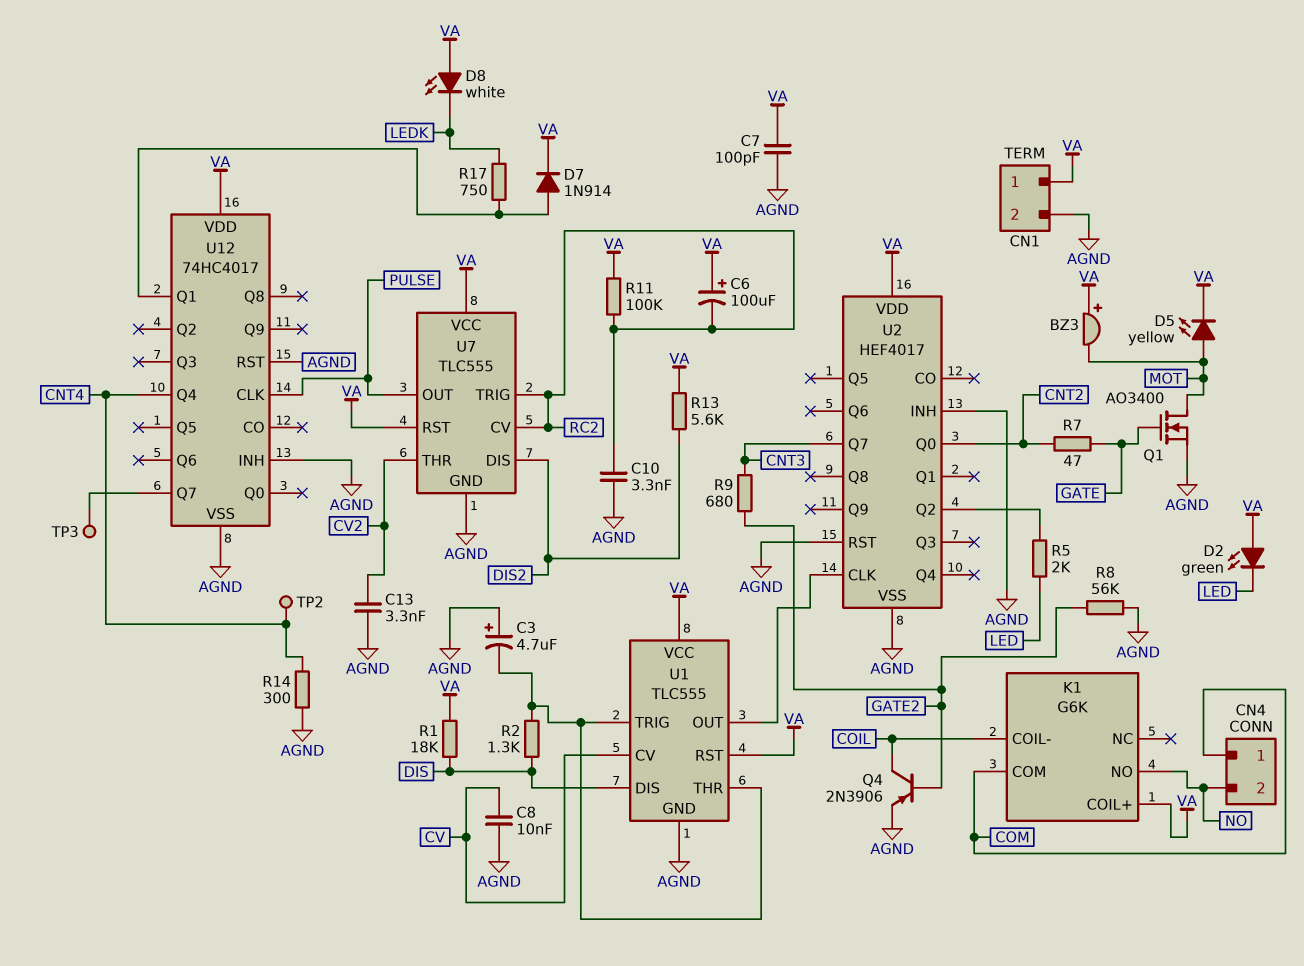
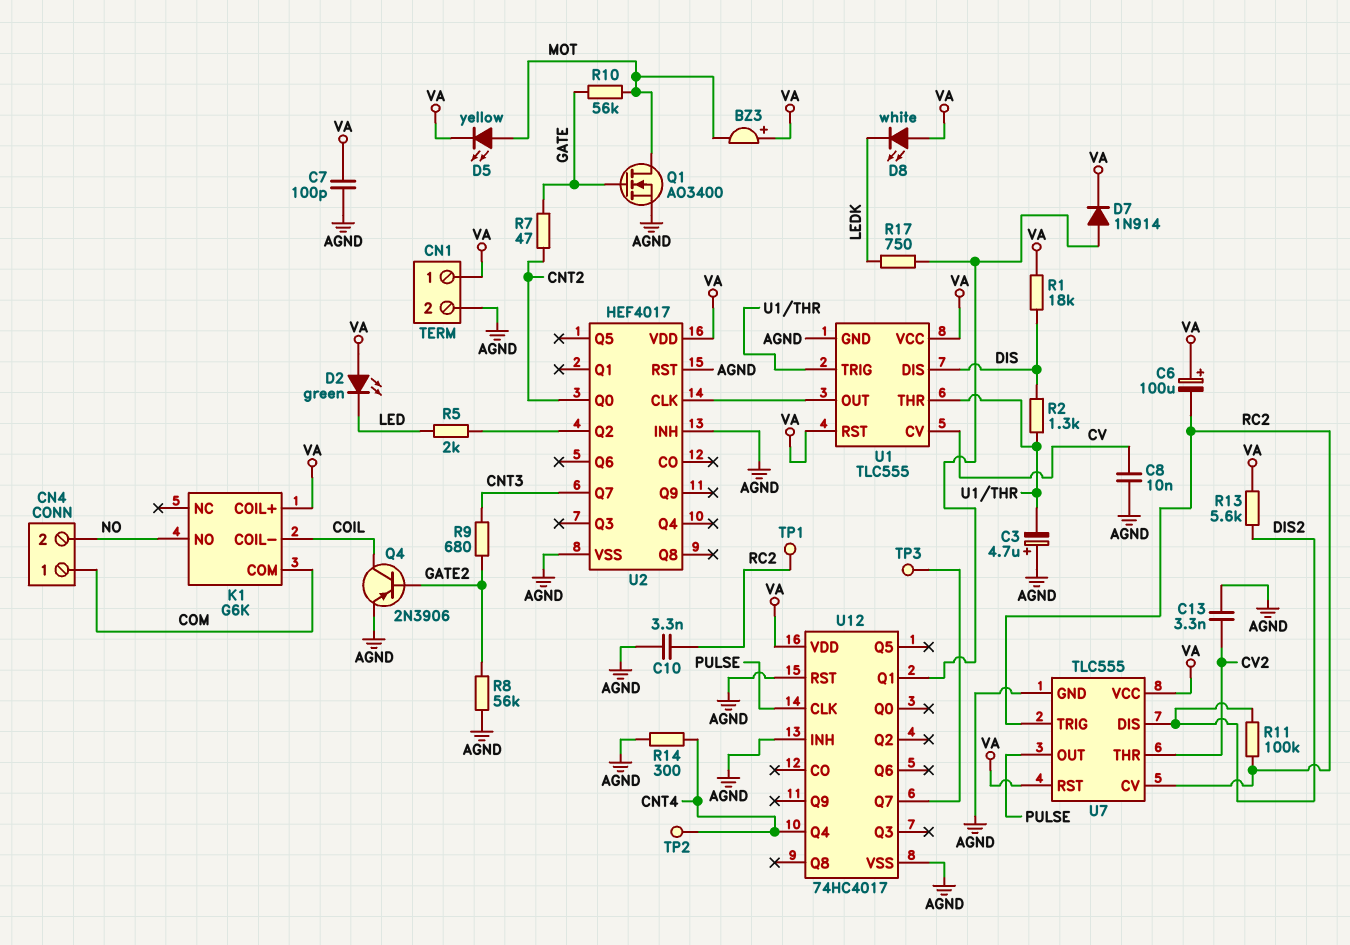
R10: none -> 56k (GATE, MOT)
R11: 100k (RC2, VA) -> 100k (DIS2, RC2)
TP1: none -> test point (RC2)

